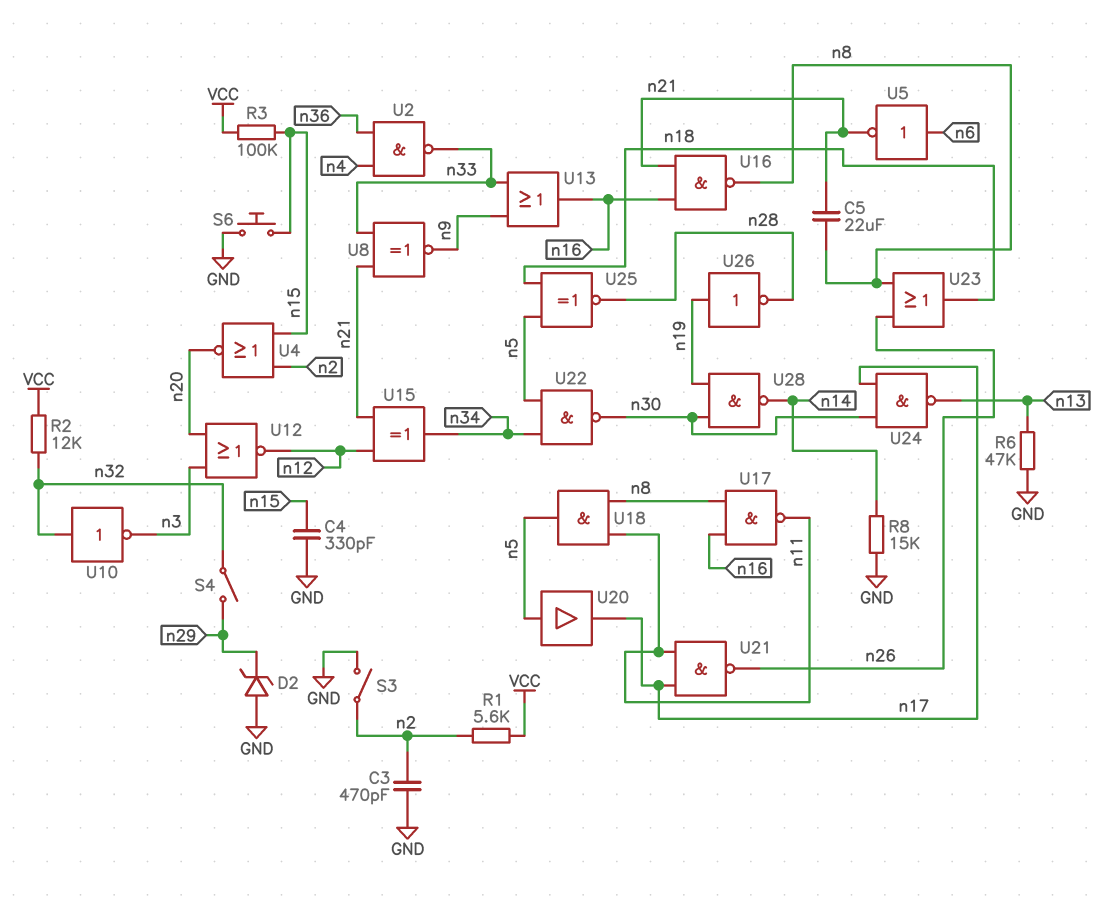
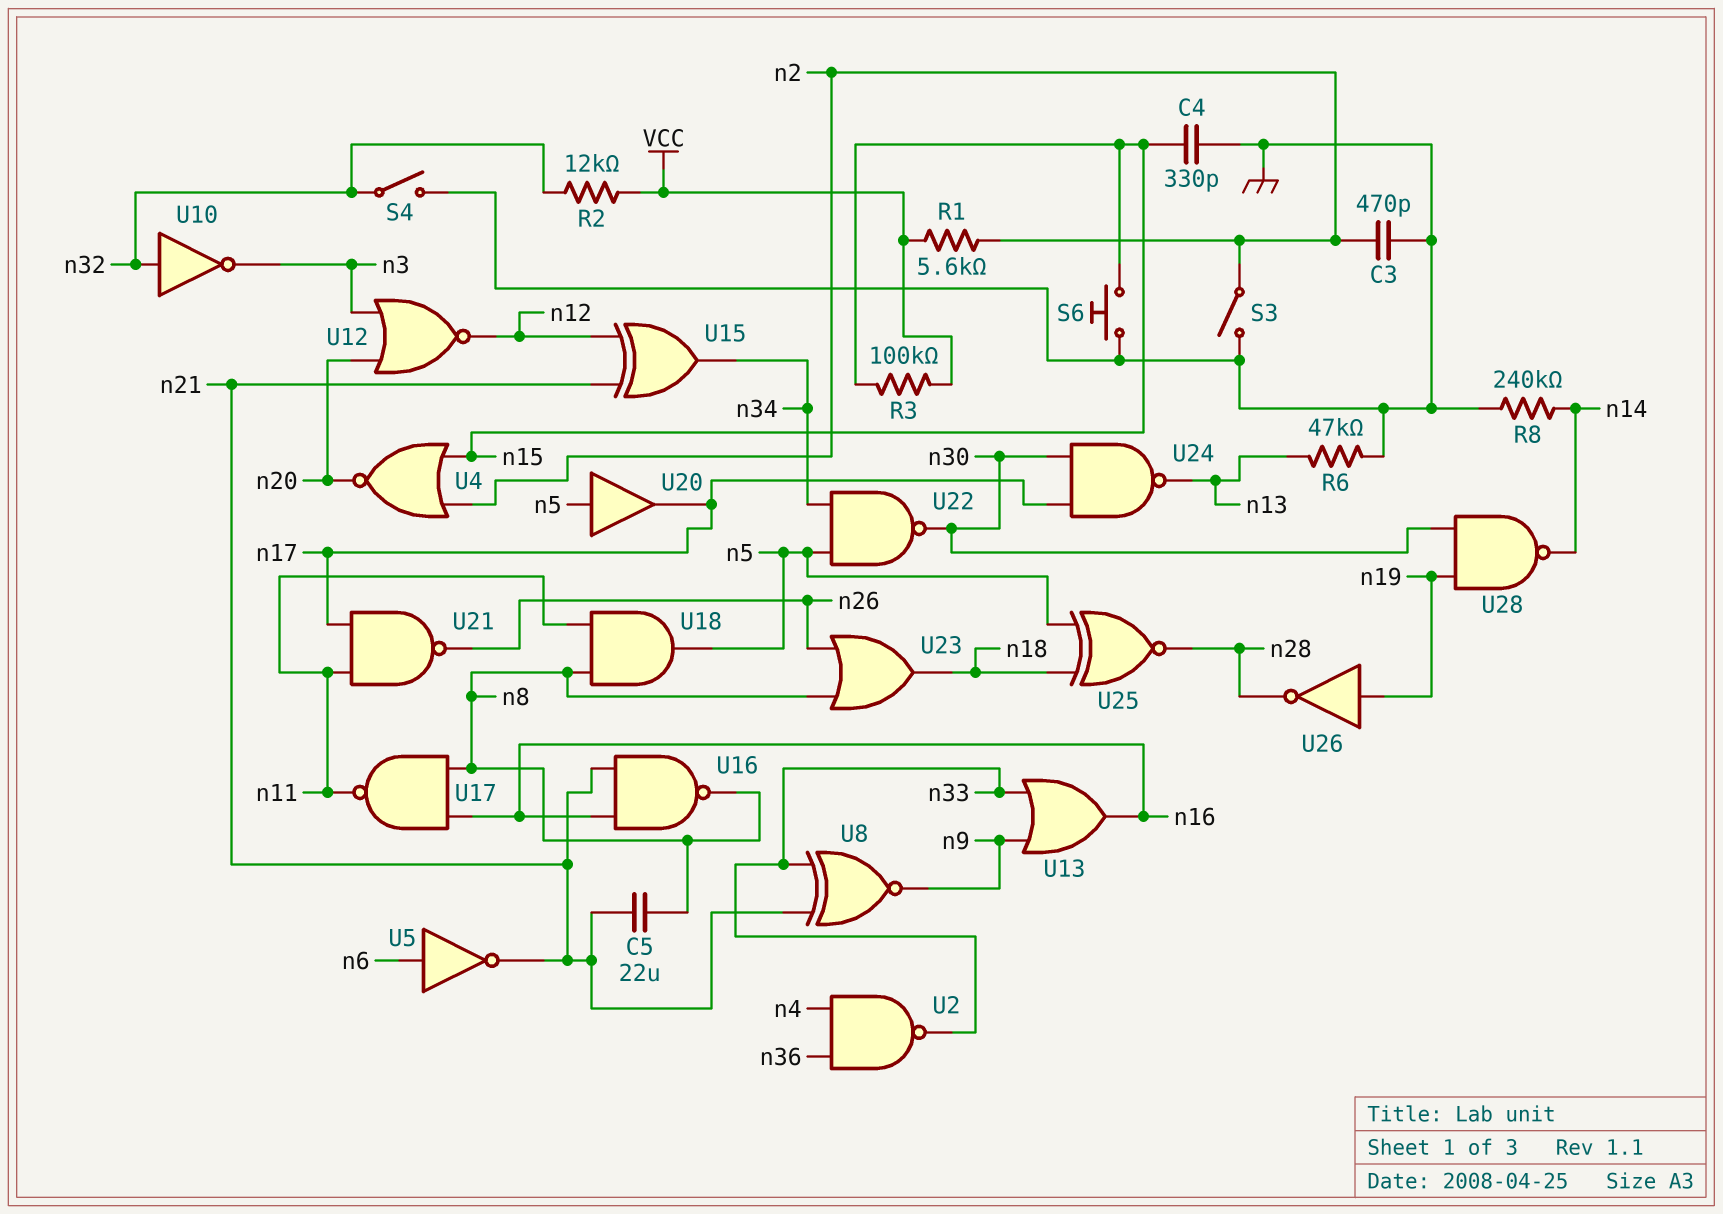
D2: zener (A GND, K n29) -> none
R8: 15k (GND, n14) -> 240k (GND, n14)
S4: switch (n29, n32) -> switch (GND, n32)

